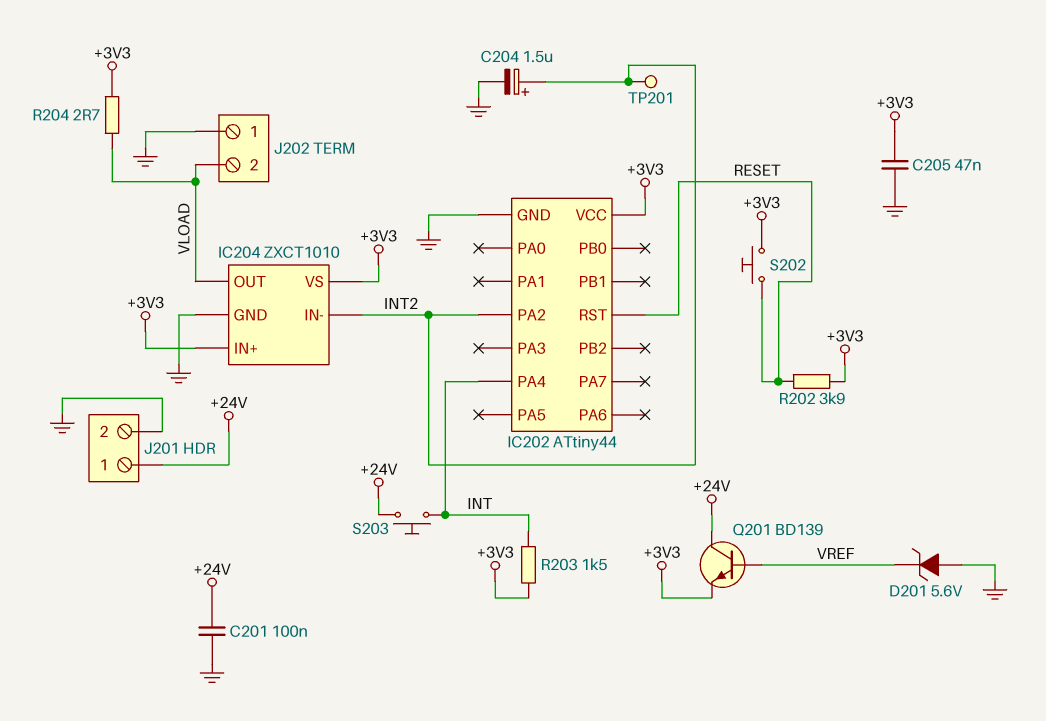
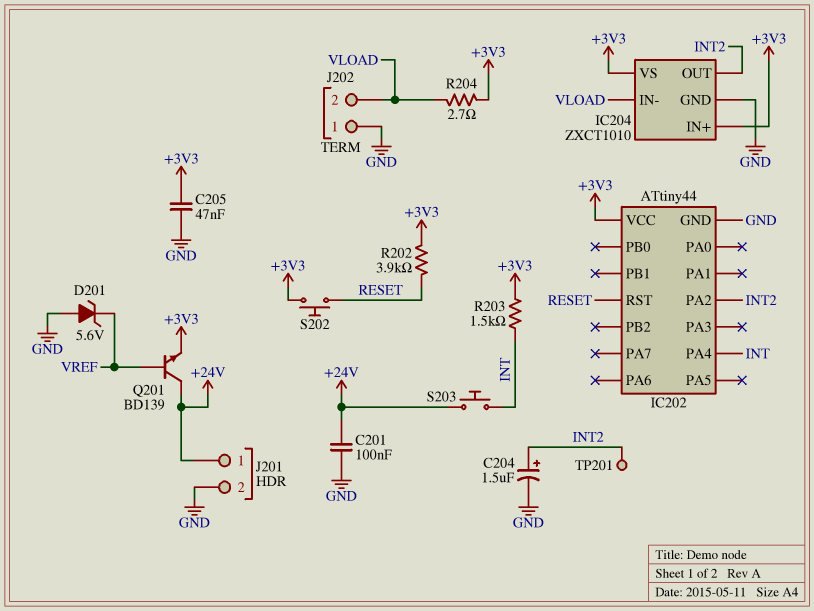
IC204 pin IN-: INT2 -> VLOAD
IC204 pin OUT: VLOAD -> INT2

